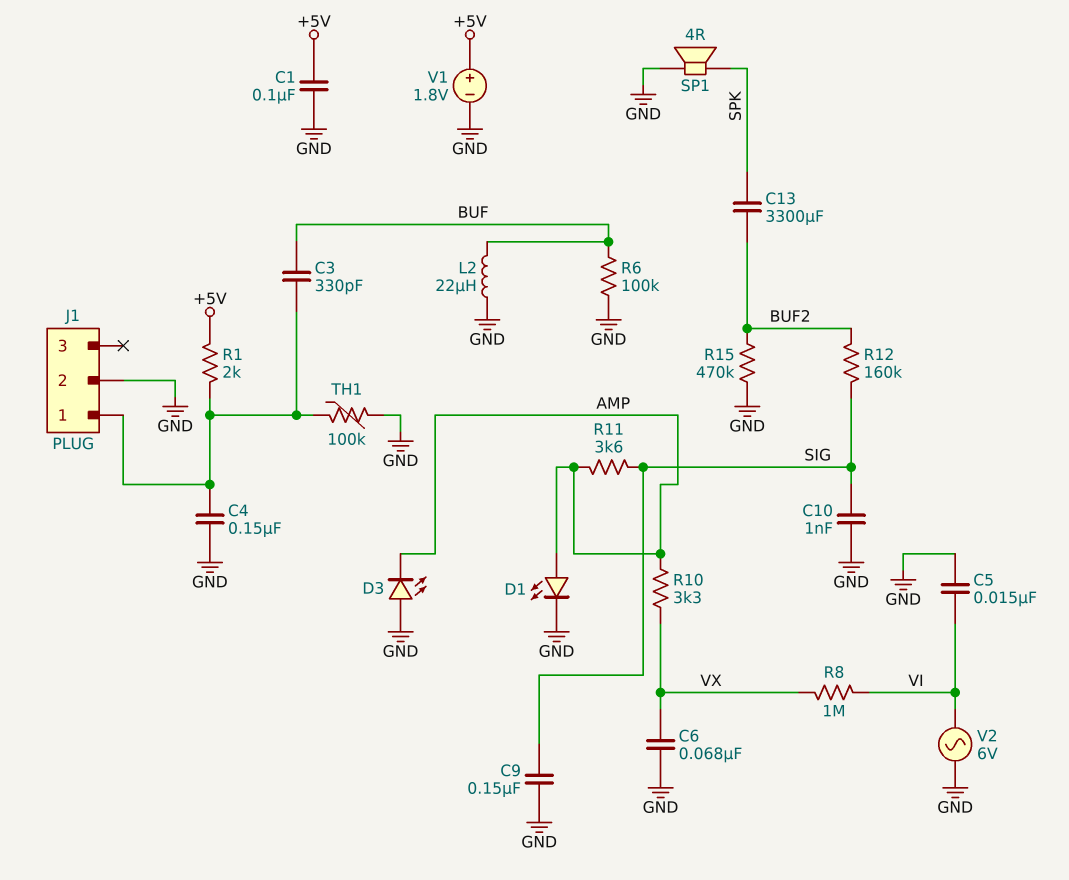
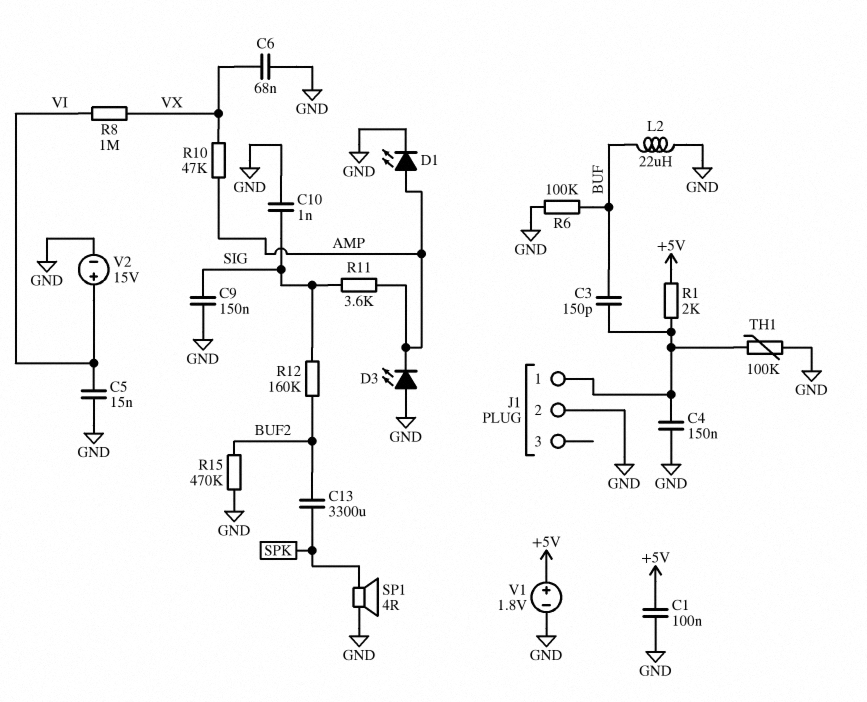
C3: 330pF (BUF, J1/1) -> 150pF (BUF, J1/1)
R10: 3.3k (AMP, VX) -> 47k (AMP, VX)
V2: AC 6V (GND, VI) -> 15V (plus VI, minus GND)

